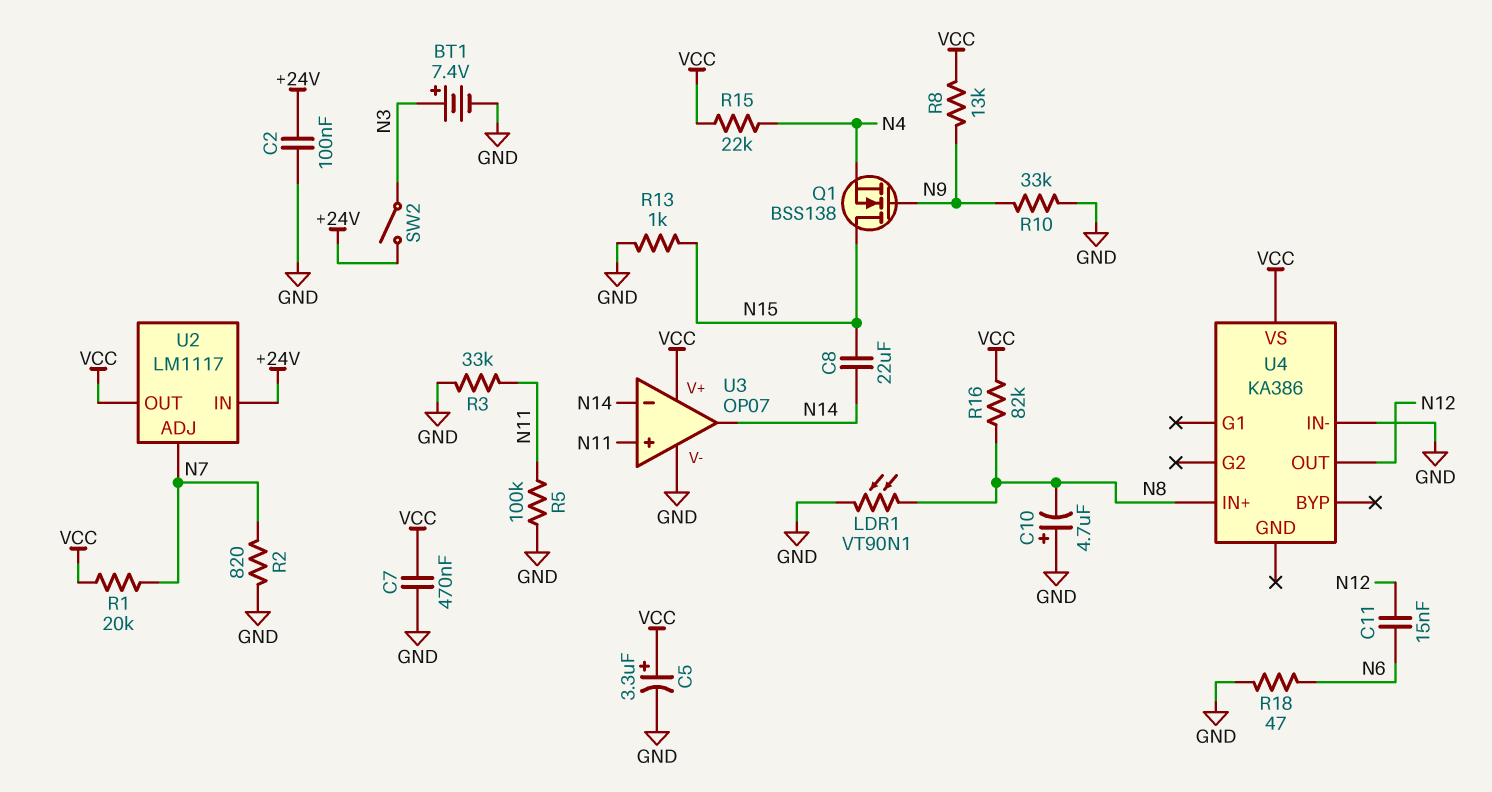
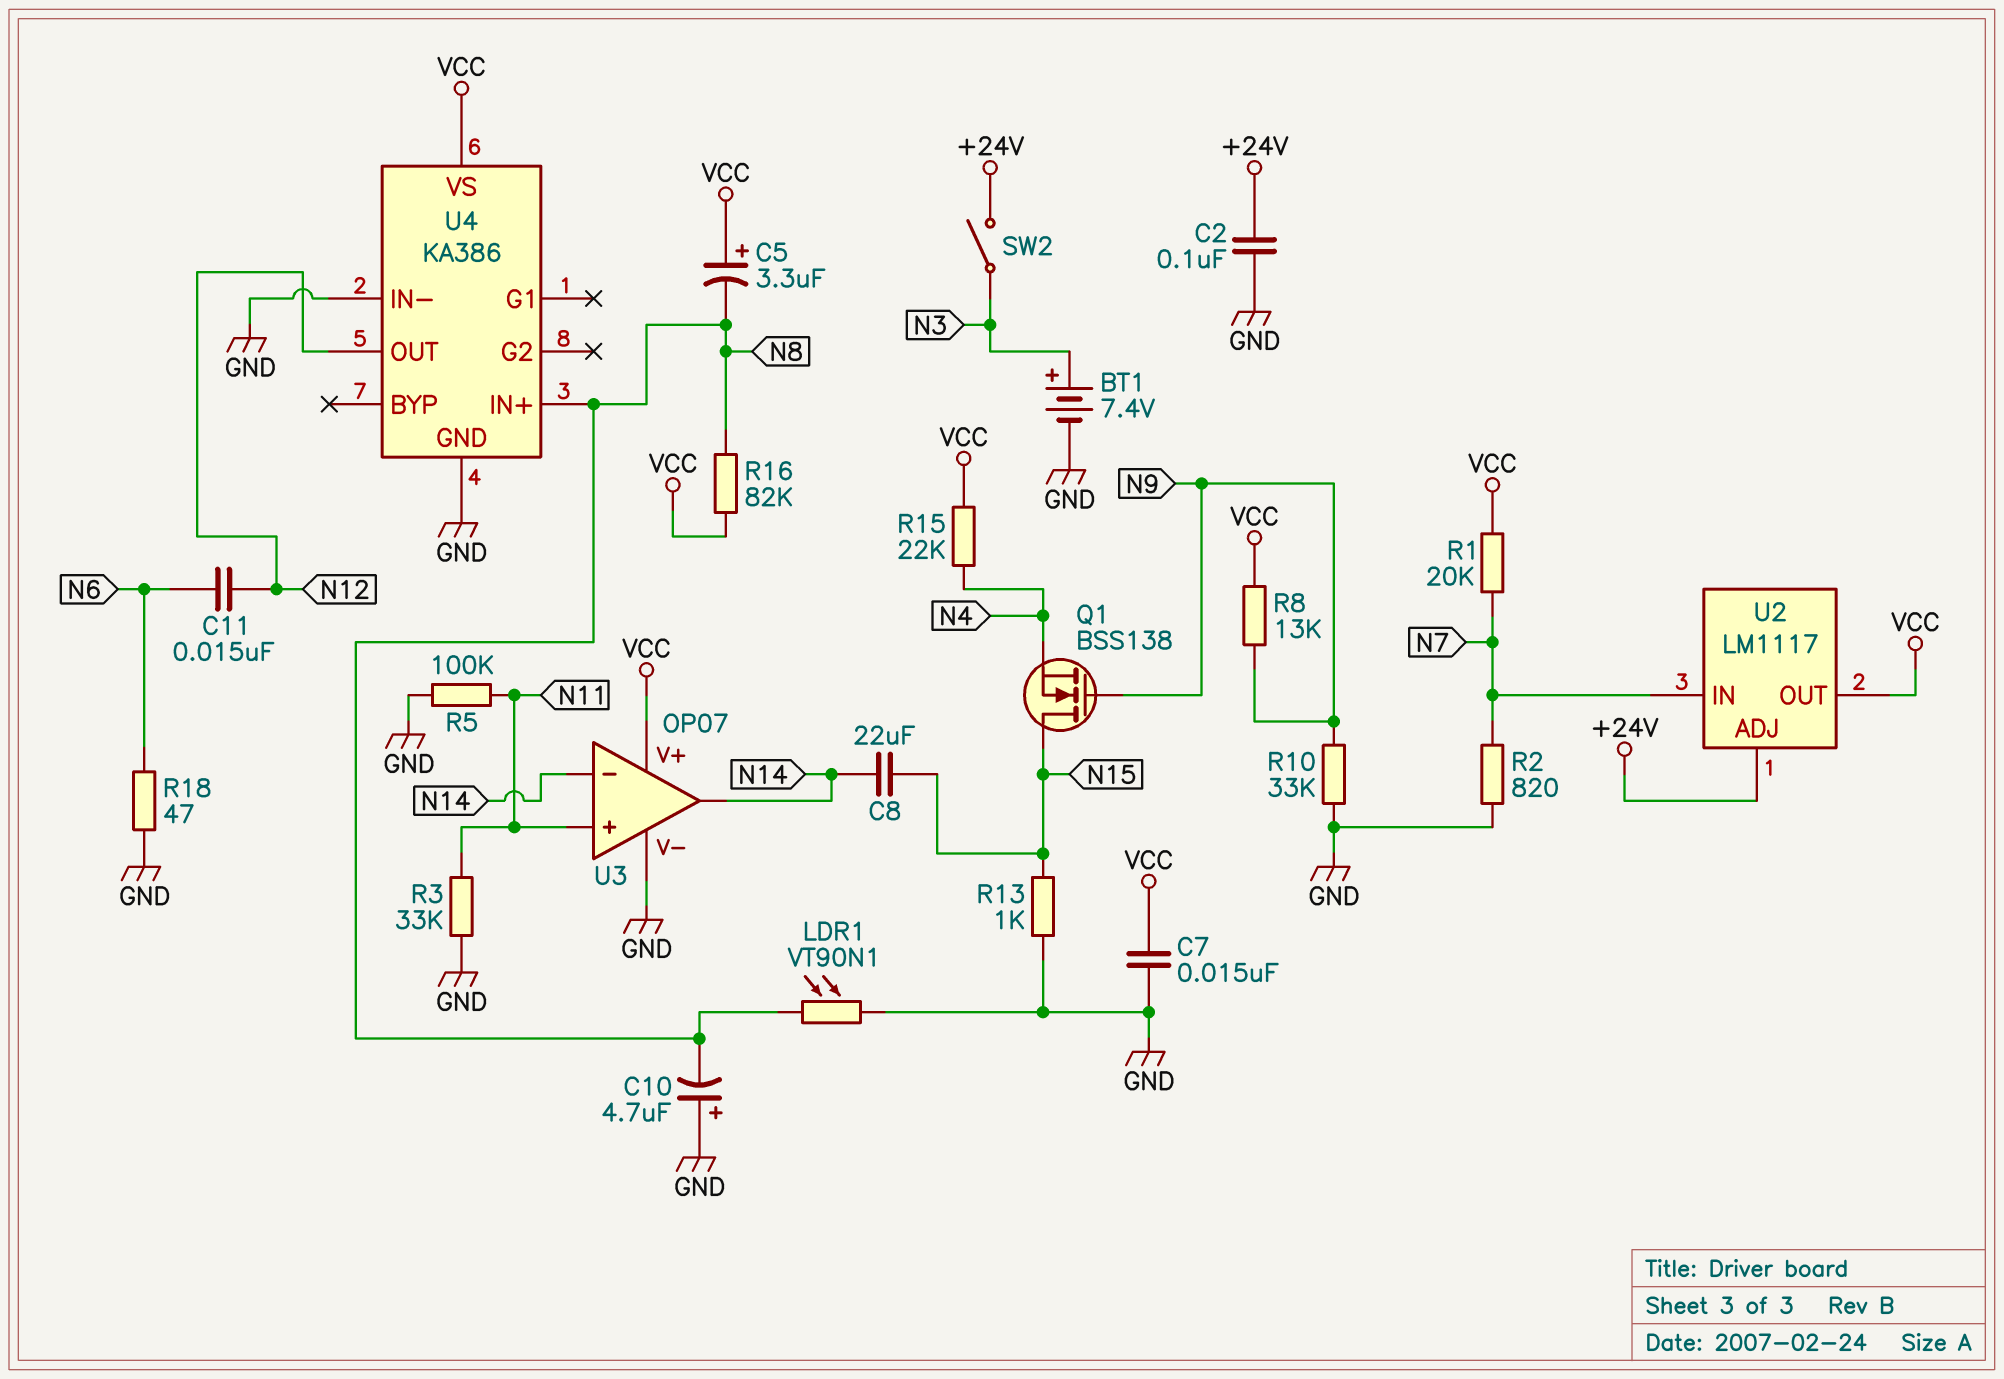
C5: 3.3uF (plus VCC, minus GND) -> 3.3uF (plus VCC, minus N8)
C7: 470nF (GND, VCC) -> 15nF (GND, VCC)
U2 pin ADJ: N7 -> +24V
U2 pin IN: +24V -> N7
U4 pin GND: none -> GND

